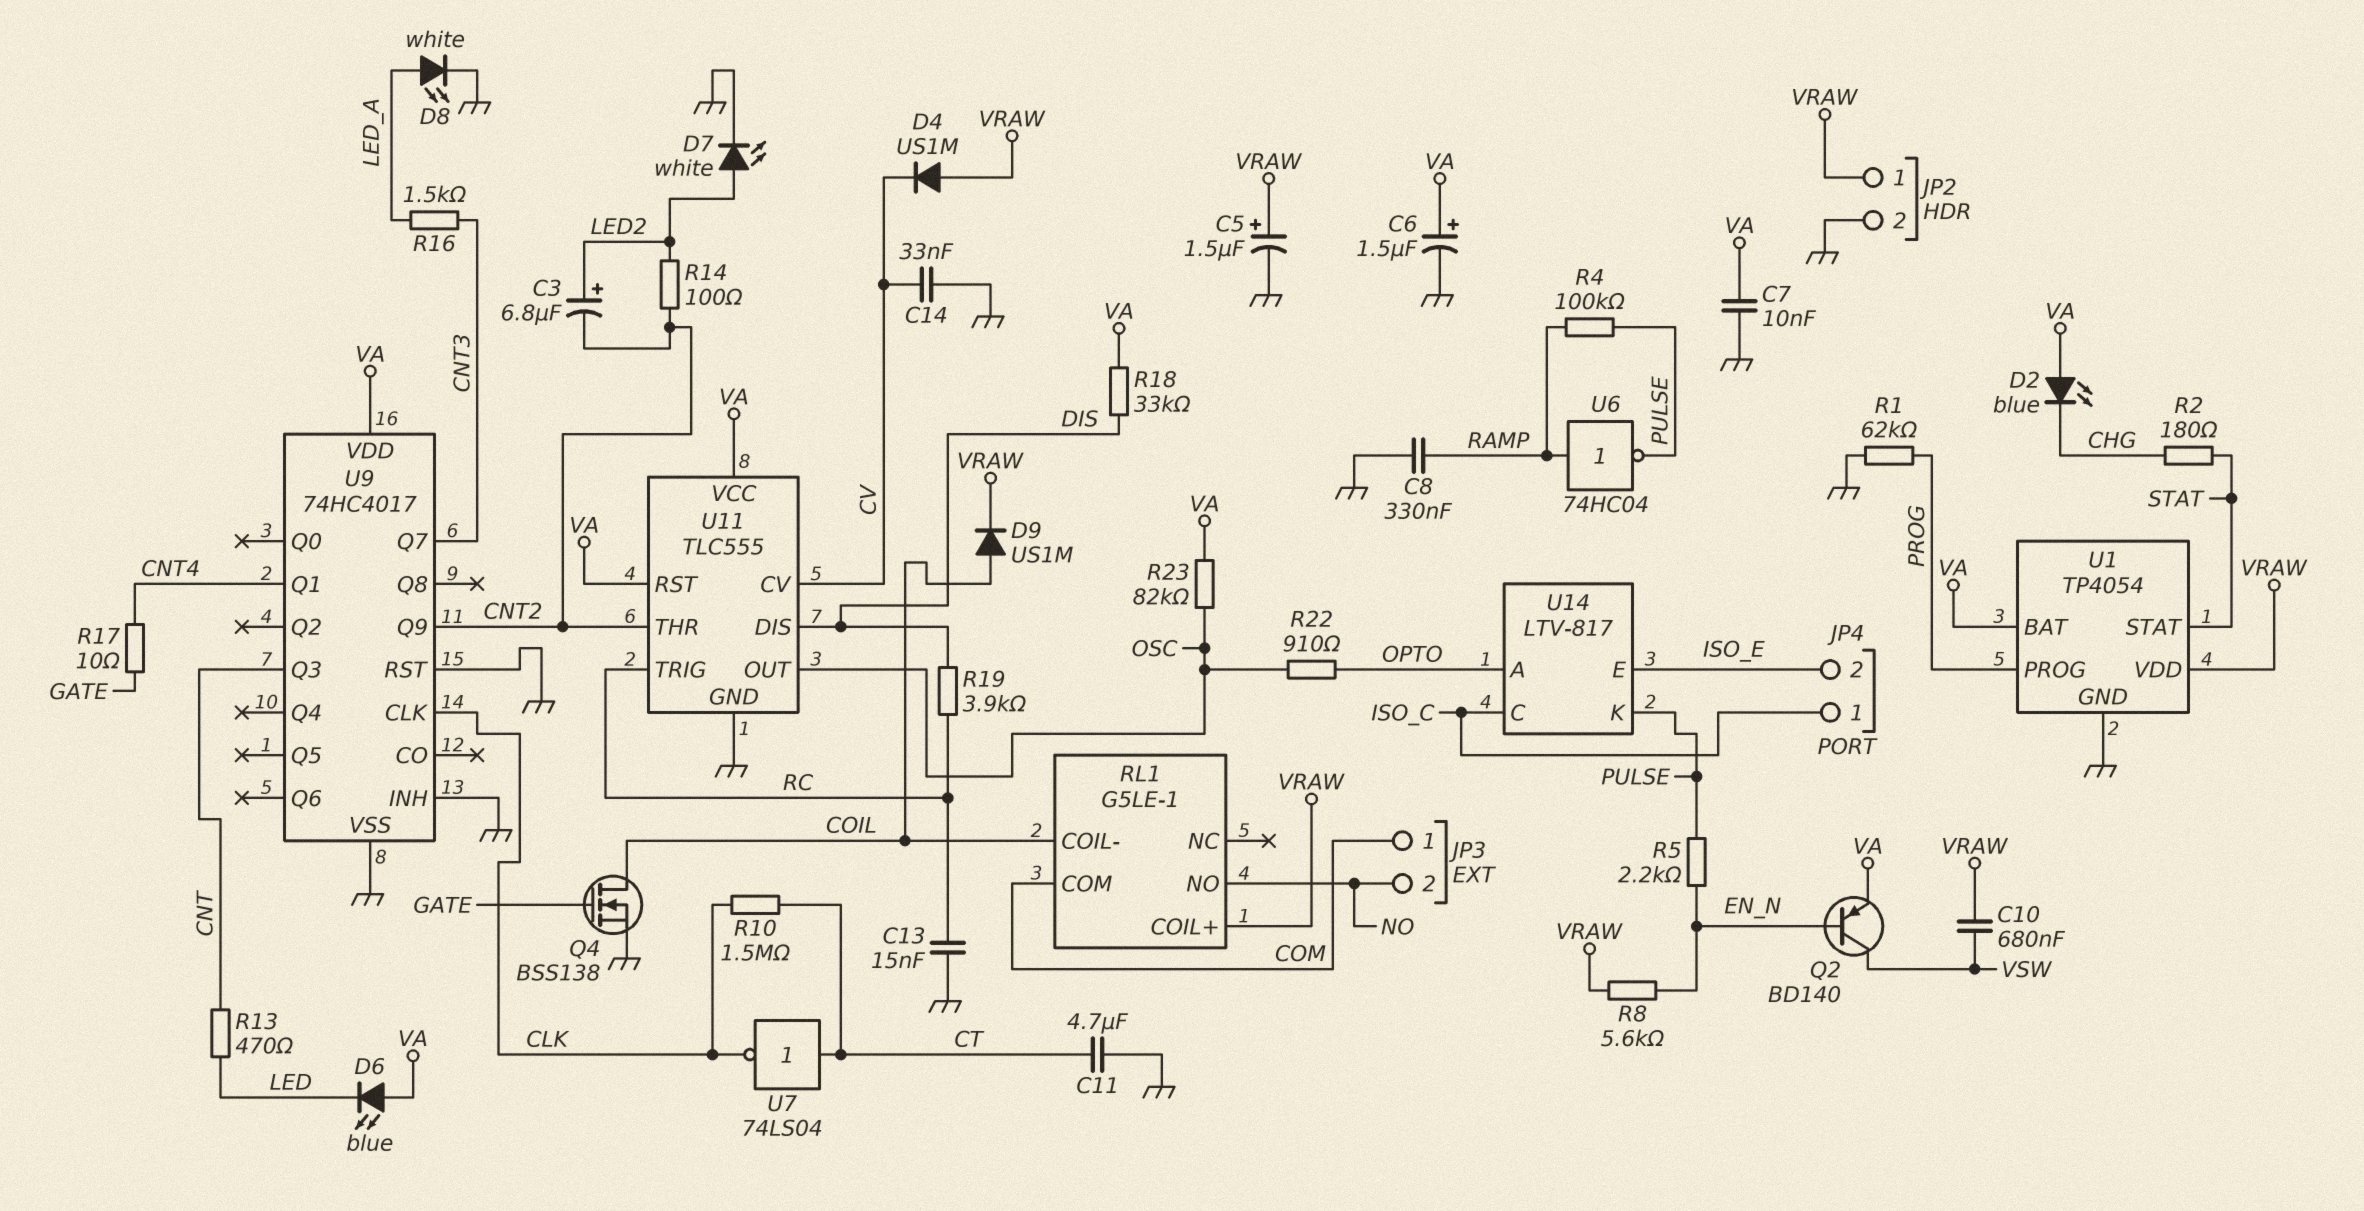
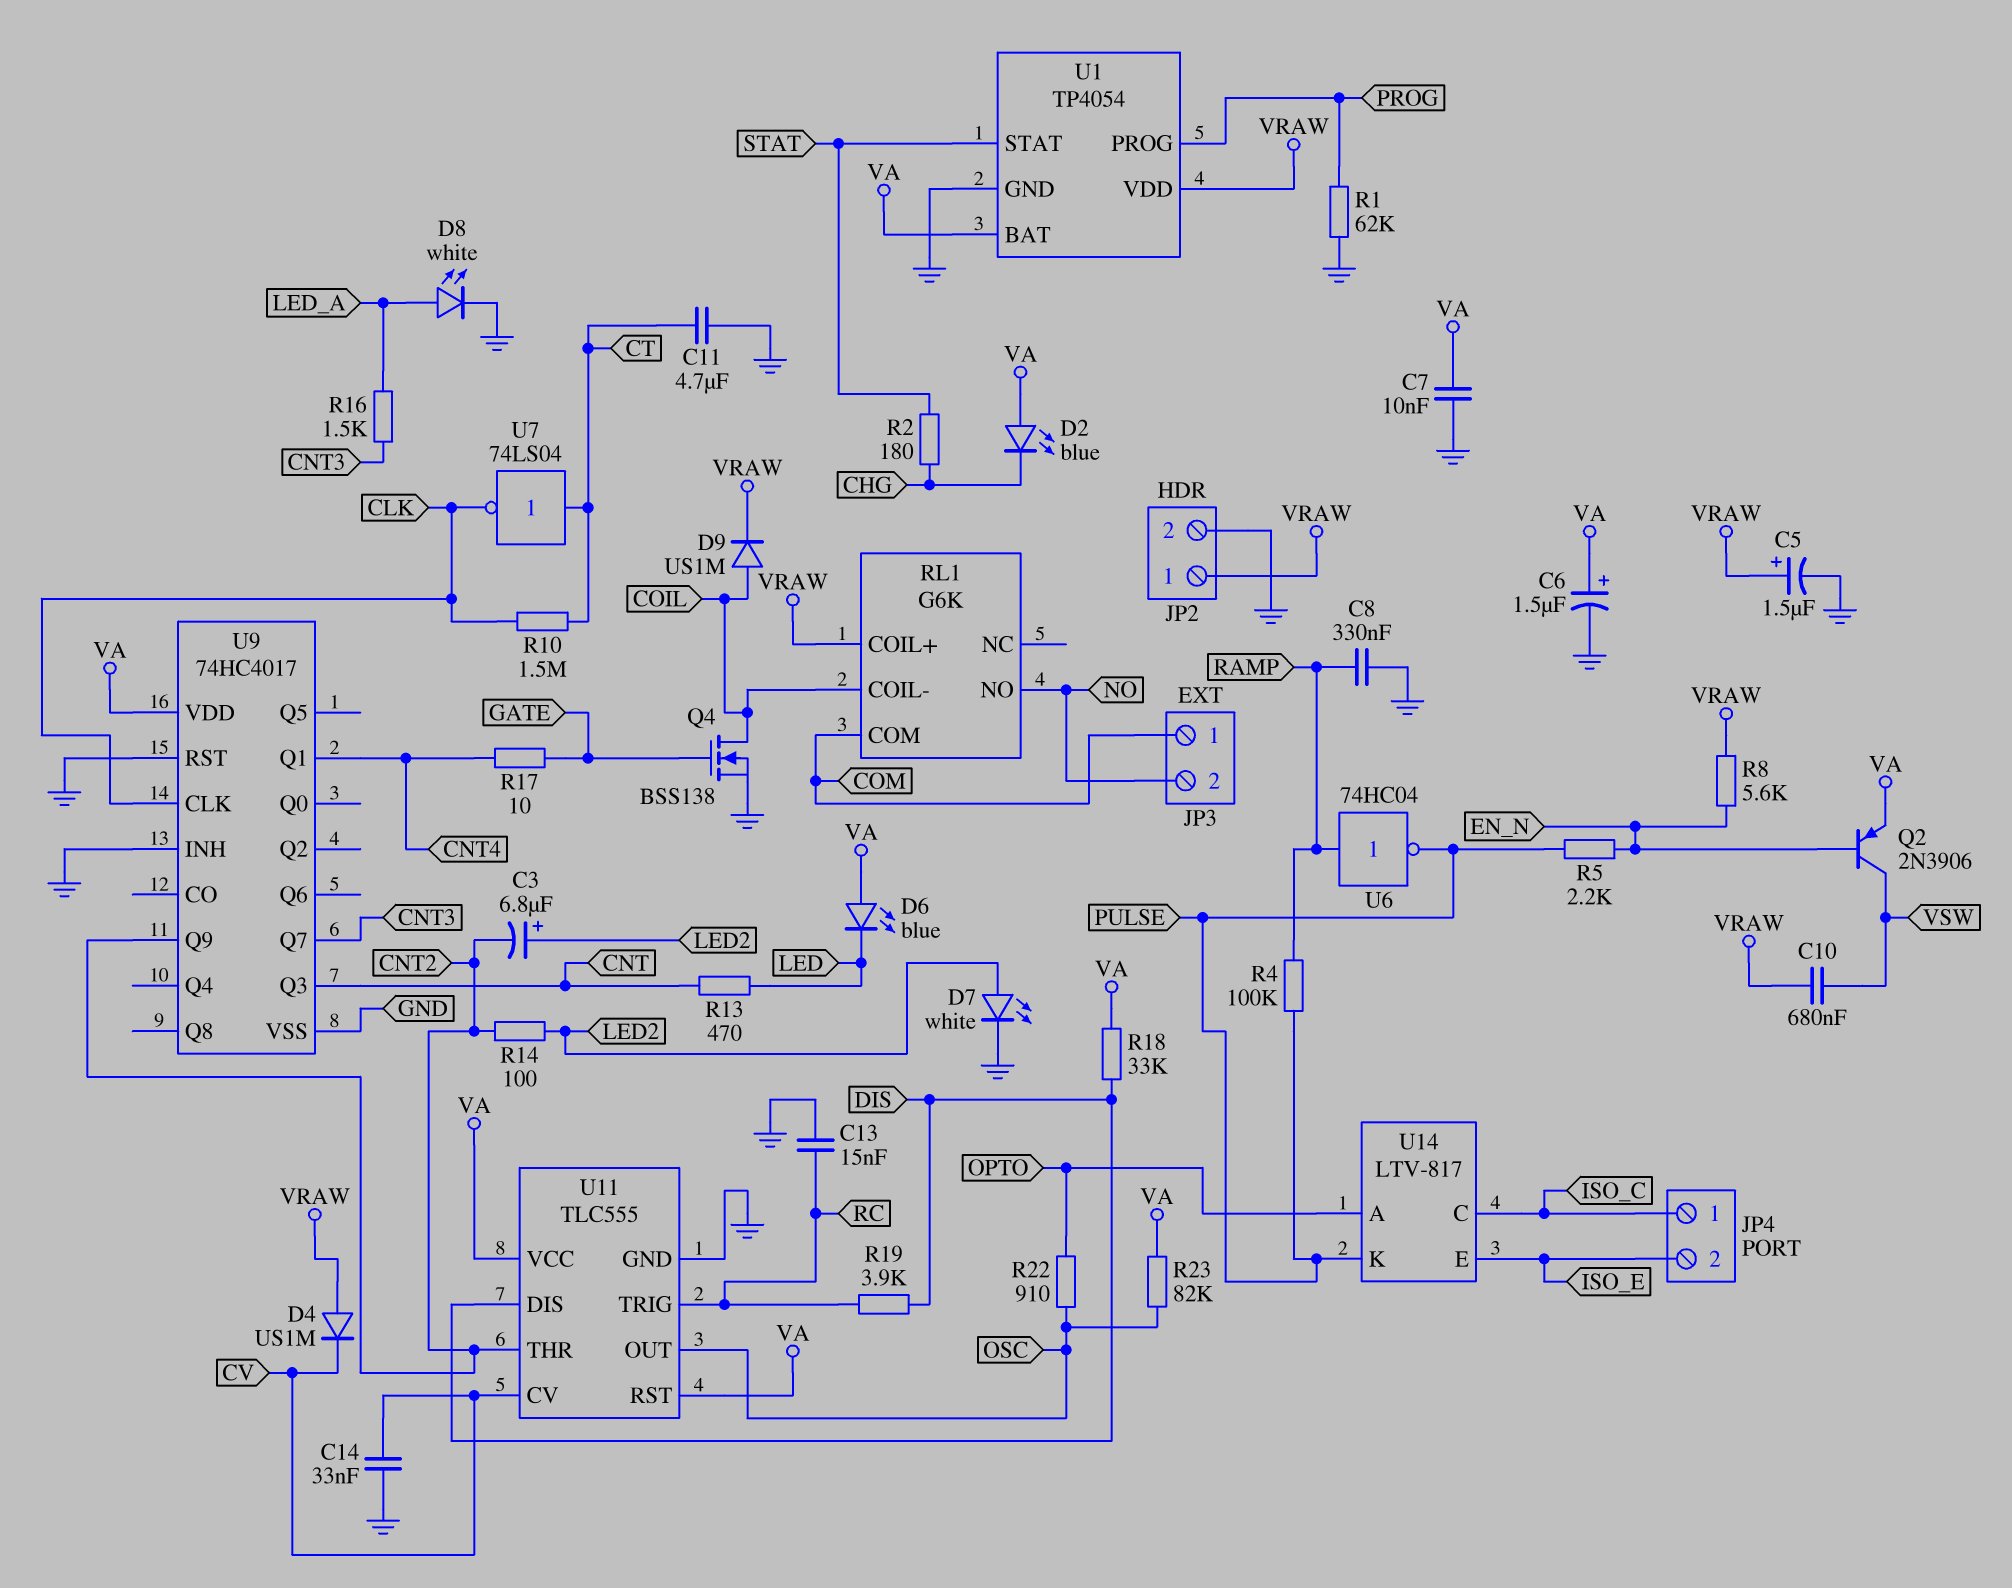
Q2: PNP BD140 (B EN_N, C VSW, E VA) -> PNP 2N3906 (B EN_N, C VSW, E VA)
RL1: G5LE-1 -> G6K

